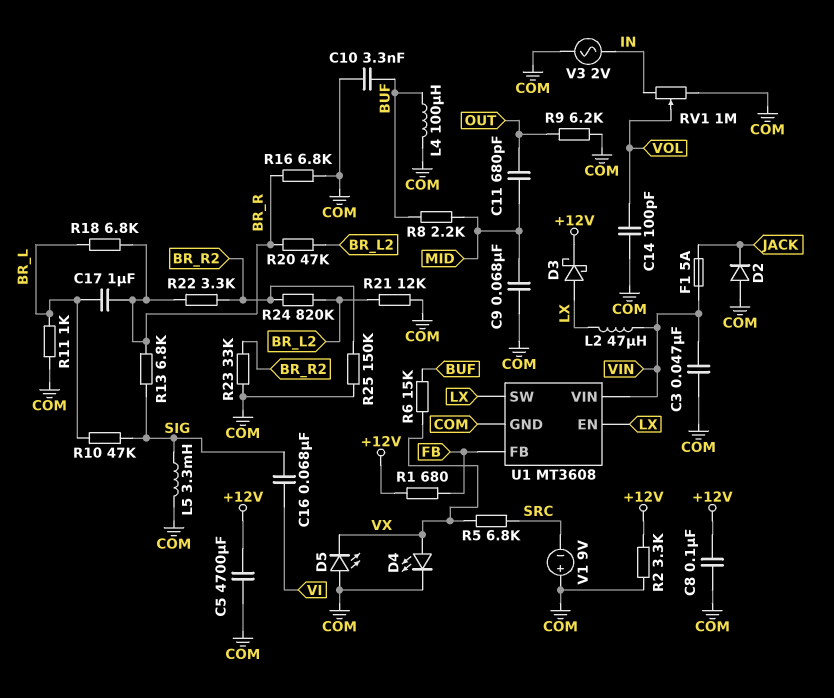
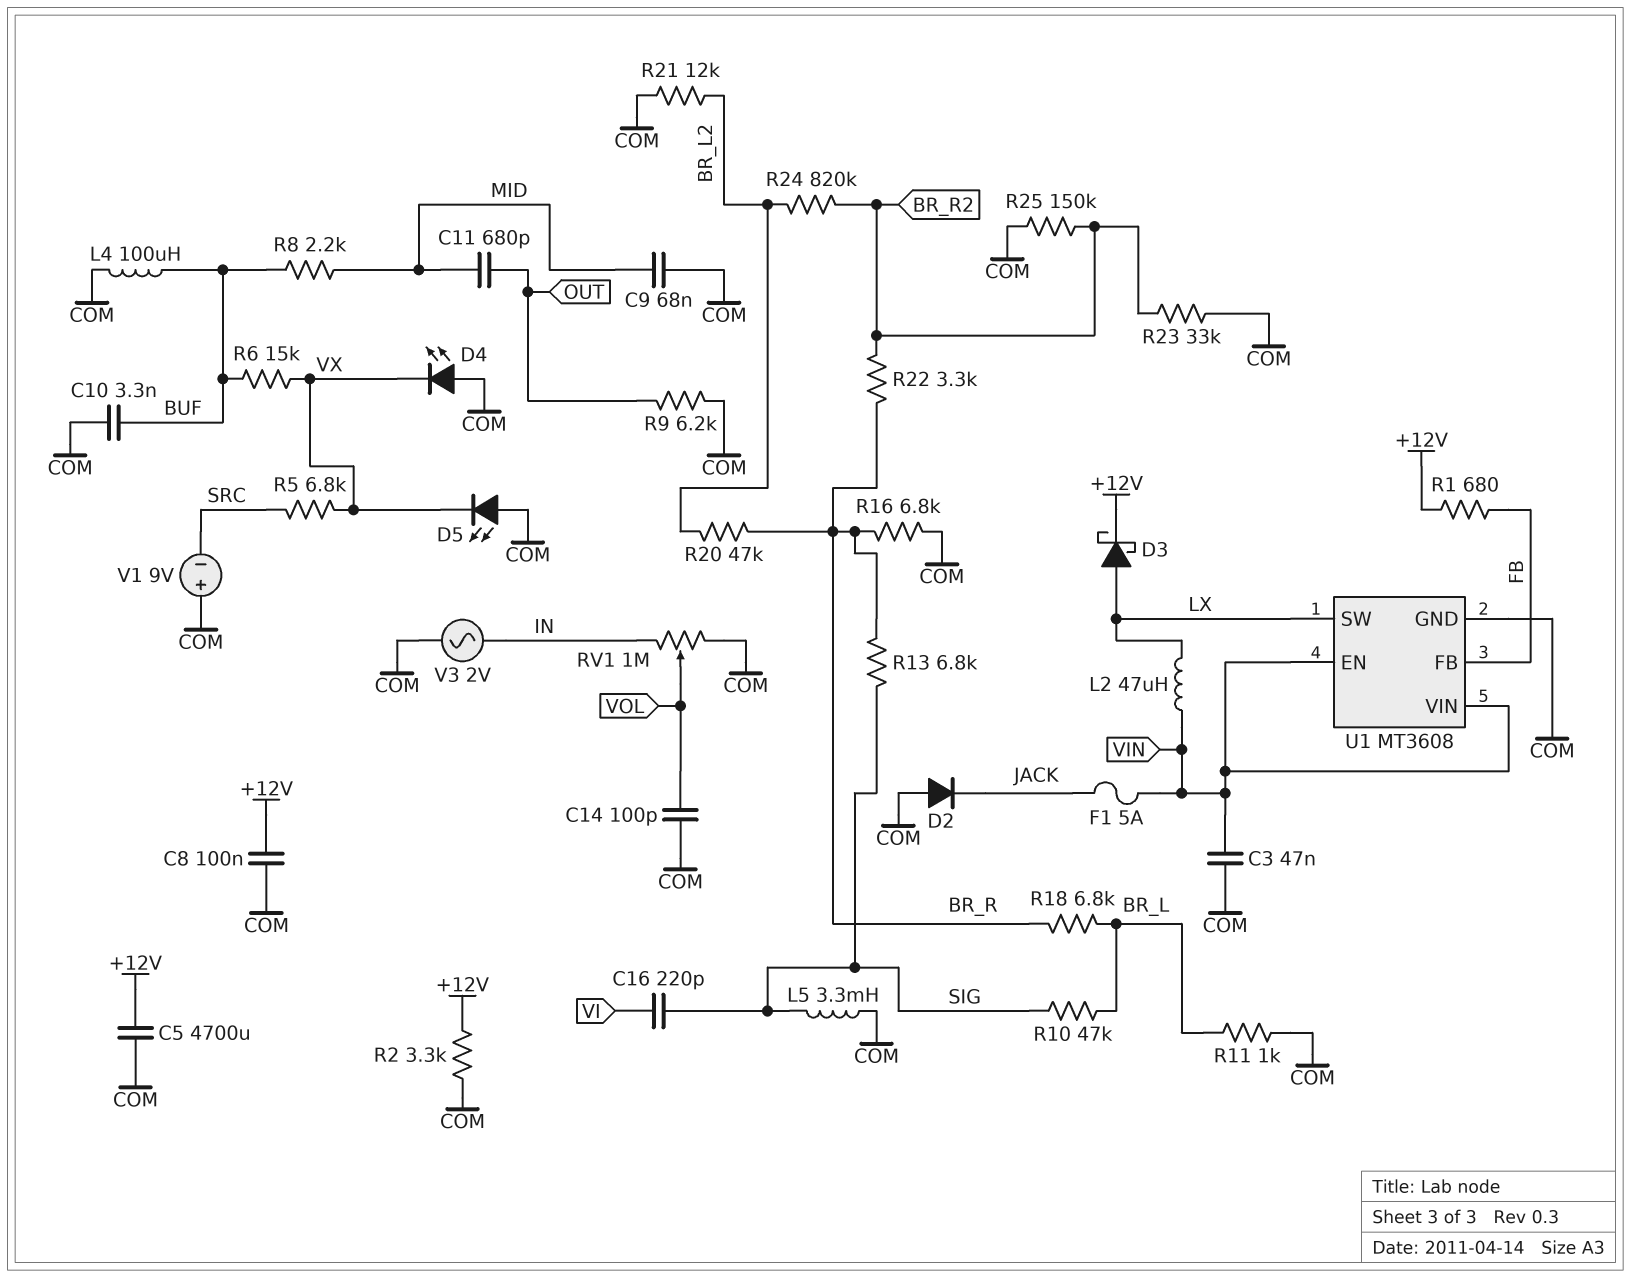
C16: 68nF (SIG, VI) -> 220pF (SIG, VI)
C17: 1uF (BR_L, BR_R) -> none
D4: LED (A VX, K COM) -> LED (A COM, K VX)
U1 pin EN: LX -> VIN

